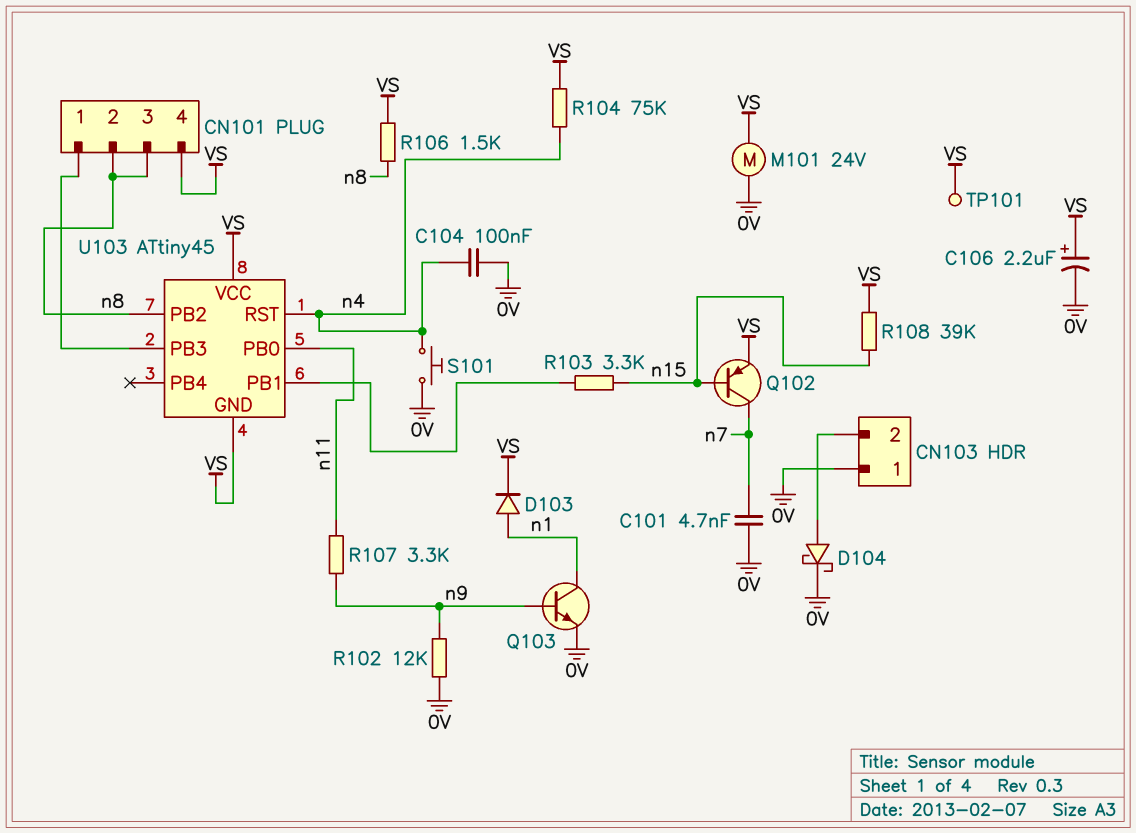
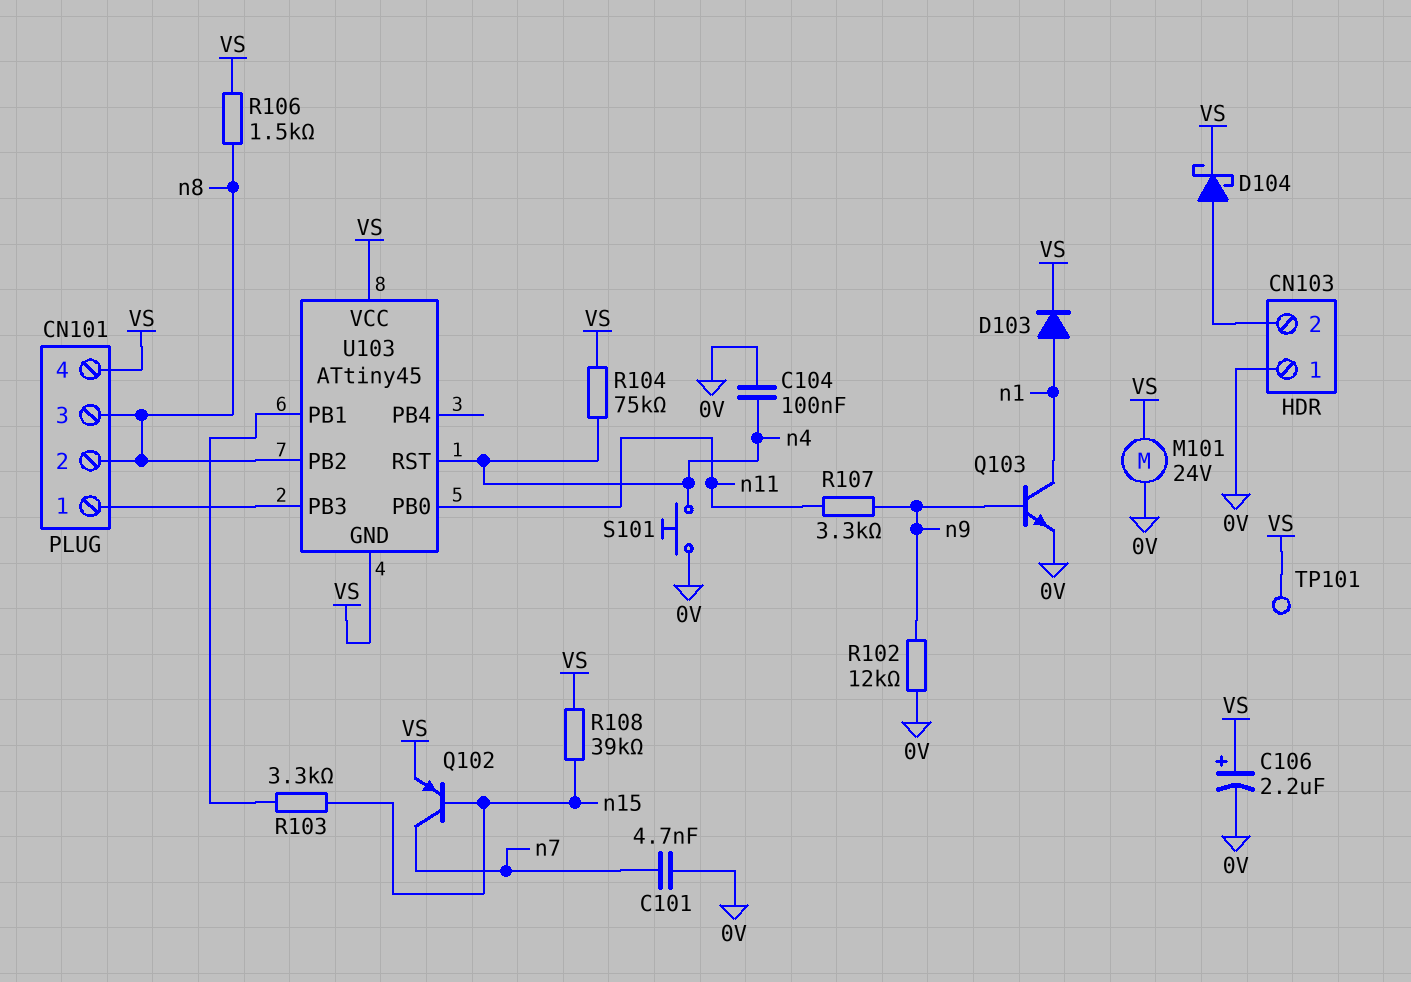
D104: schottky (A CN103/2, K 0V) -> schottky (A CN103/2, K VS)

